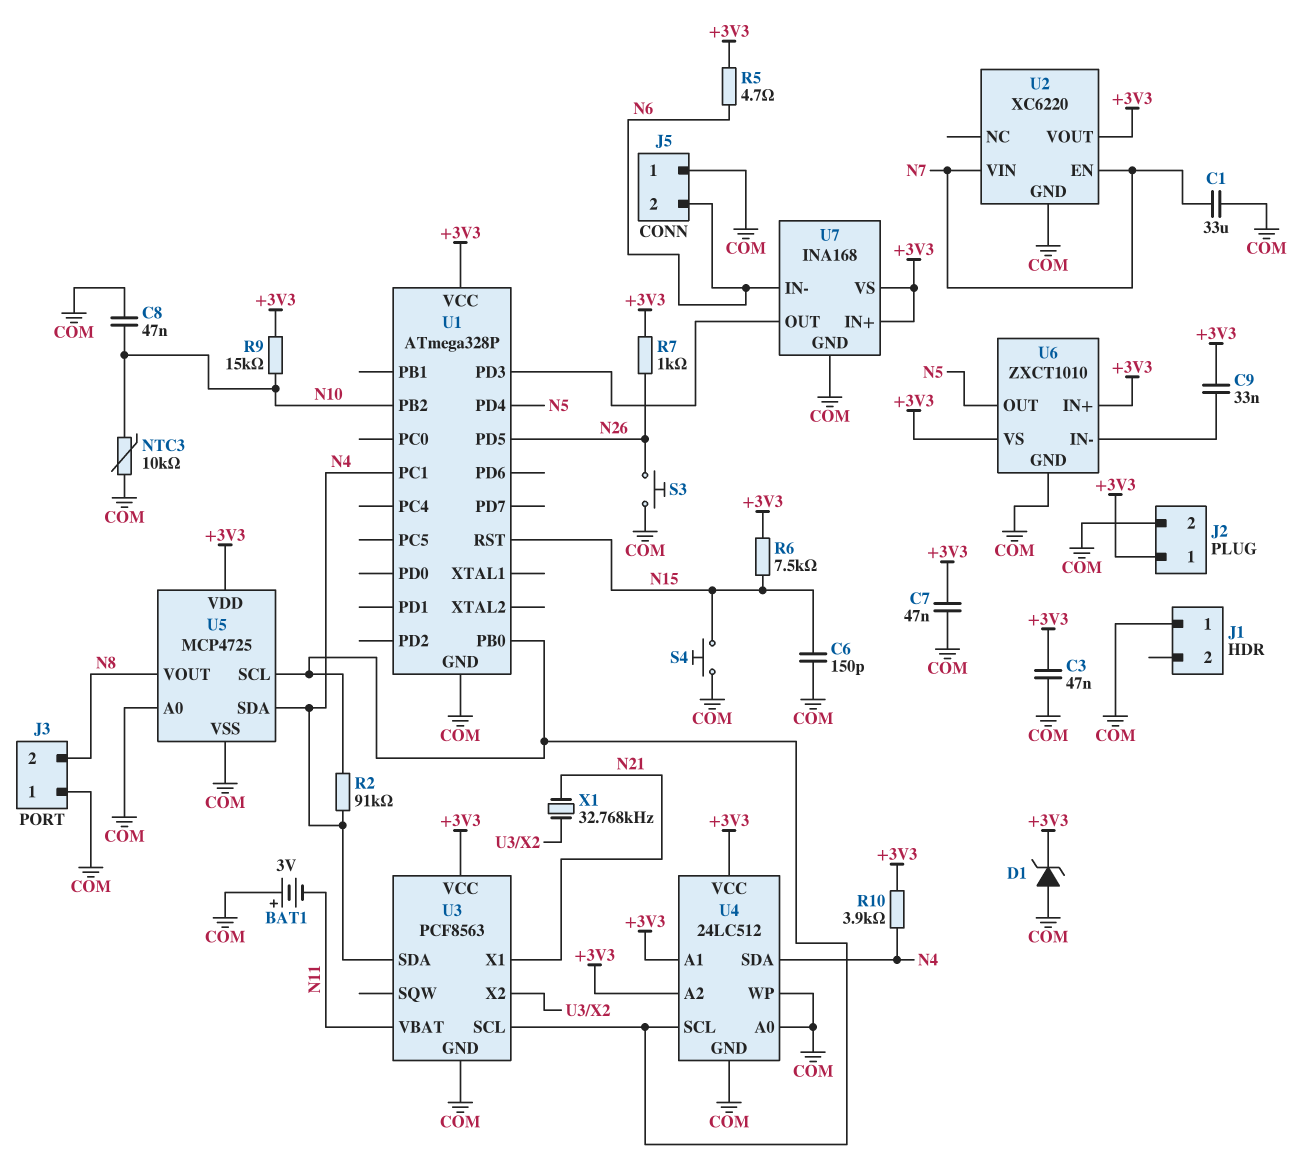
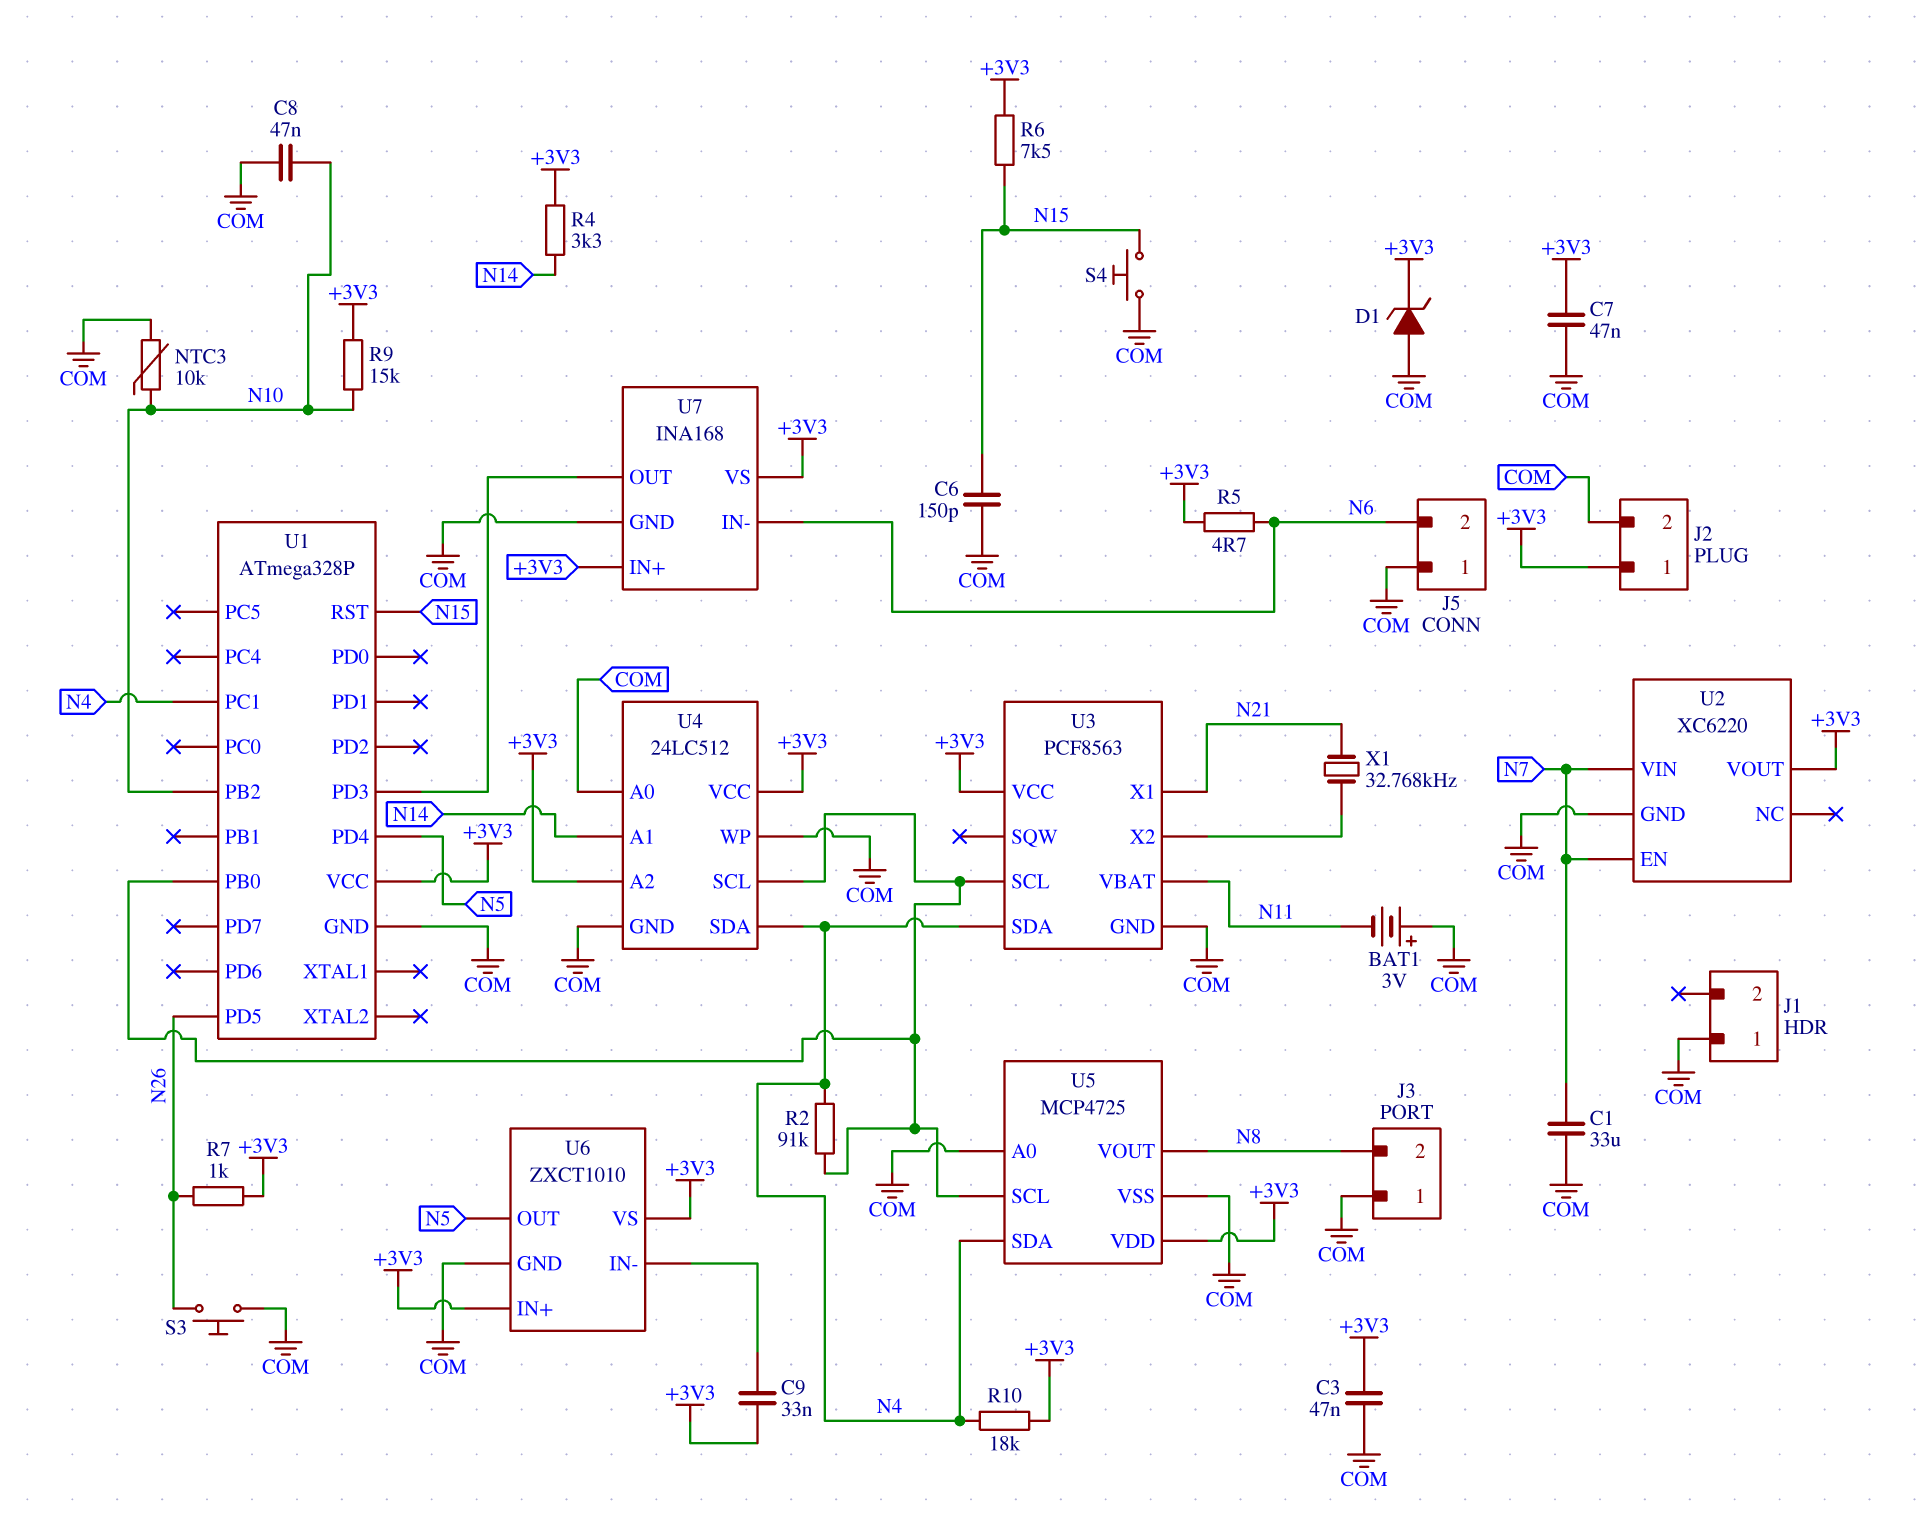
R4: none -> 3.3k (+3V3, N14)
R10: 3.9k (+3V3, N4) -> 18k (+3V3, N4)
U4 pin A1: +3V3 -> N14

